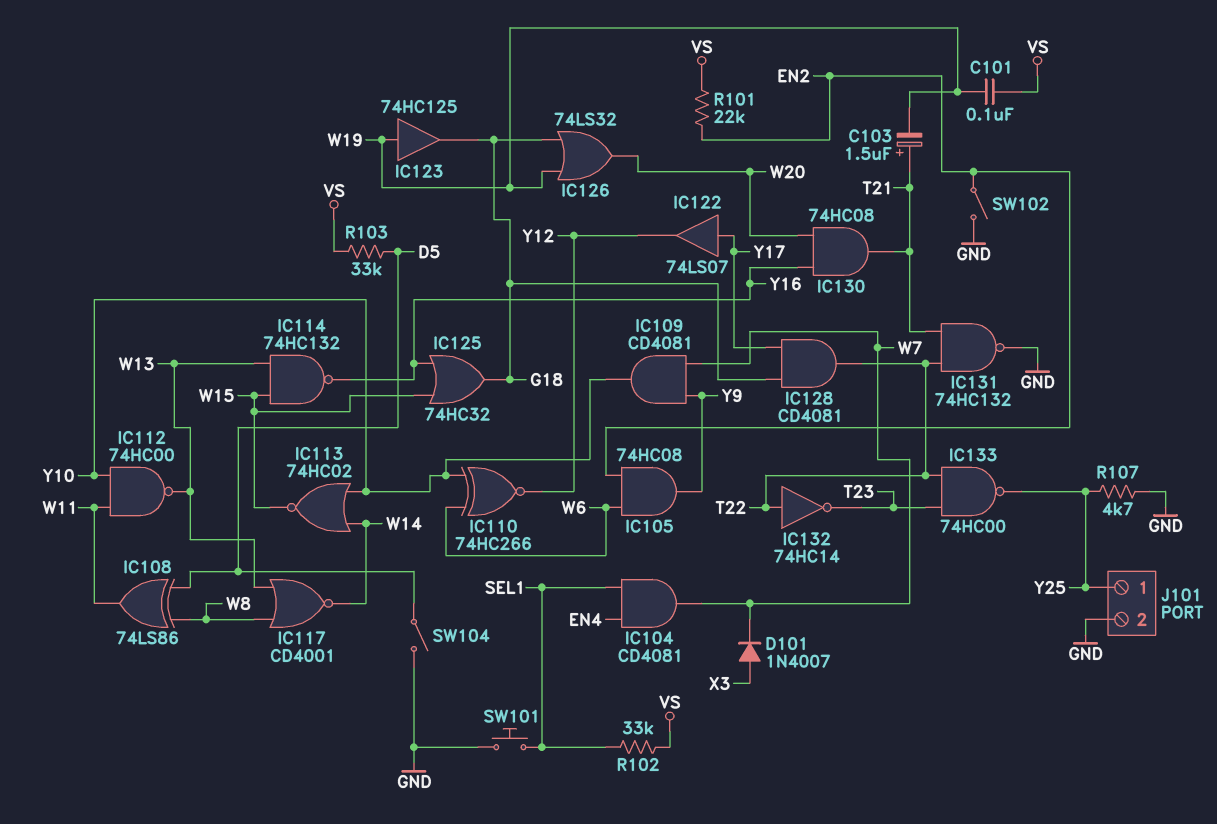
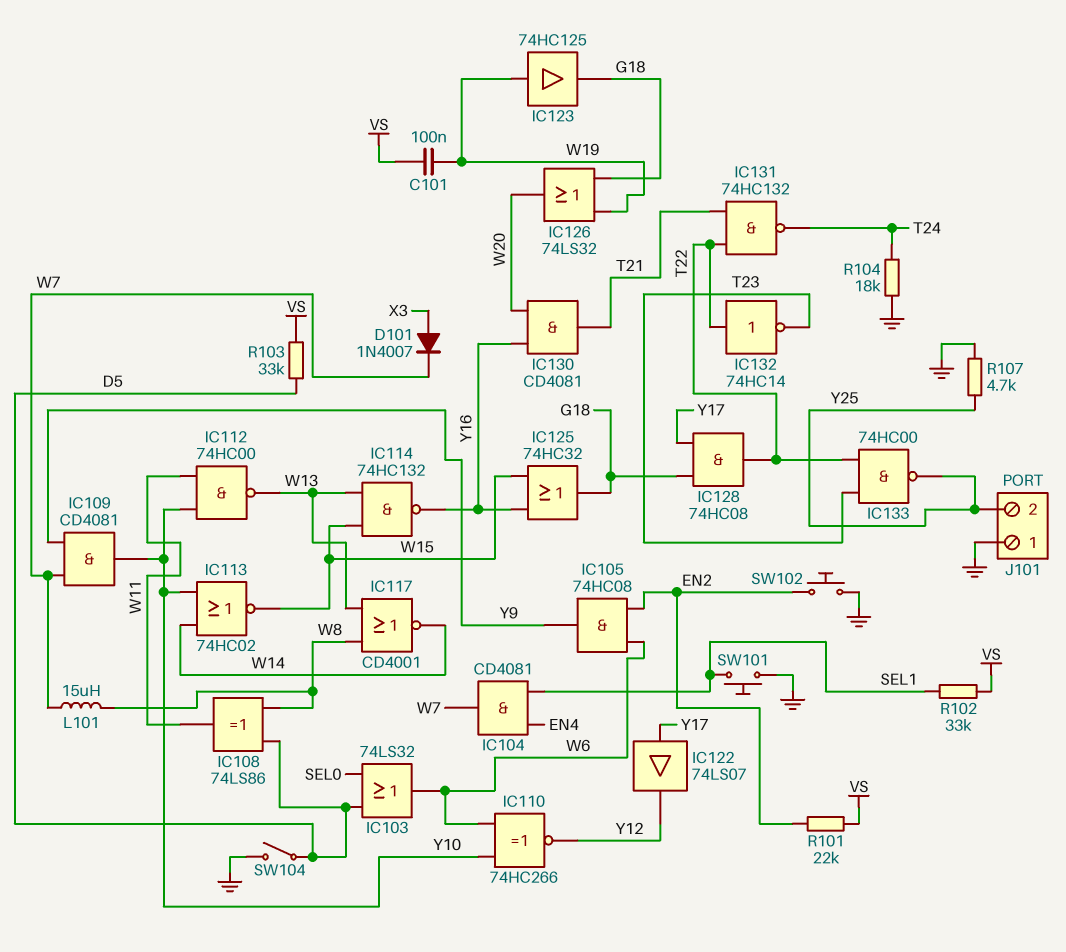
C103: 1.5uF (plus T21, minus W19) -> none
IC103: none -> OR 74LS32 (in D5, in SEL0, out W6)
IC128: AND CD4081 (in G18, in Y17, out T22) -> AND 74HC08 (in G18, in Y17, out T22)
IC130: AND 74HC08 (in W20, in Y16, out T21) -> AND CD4081 (in W20, in Y16, out T21)
IC131: NAND 74HC132 (in T21, in T22, out GND) -> NAND 74HC132 (in T21, in T22, out T24)
J101 pin 1: Y25 -> GND
J101 pin 2: GND -> Y25
L101: none -> 15uH (W7, W8)
R104: none -> 18k (GND, T24)
SW102: switch (EN2, GND) -> button (EN2, GND)

